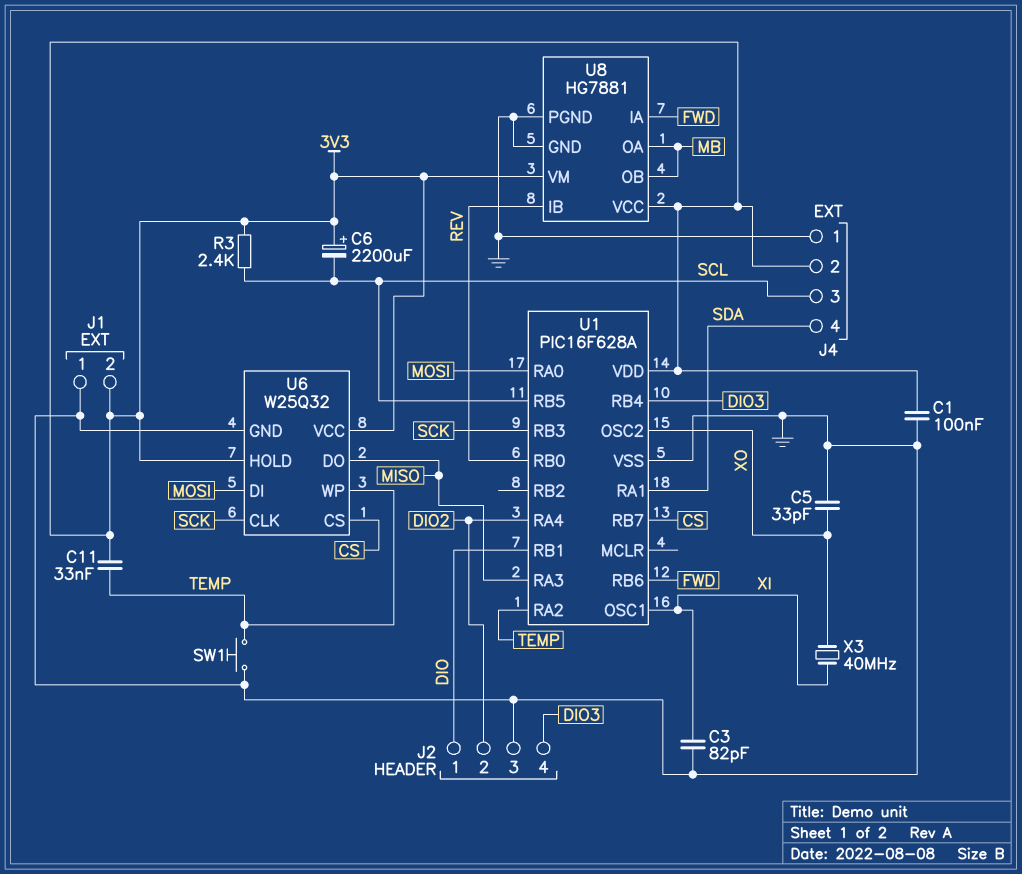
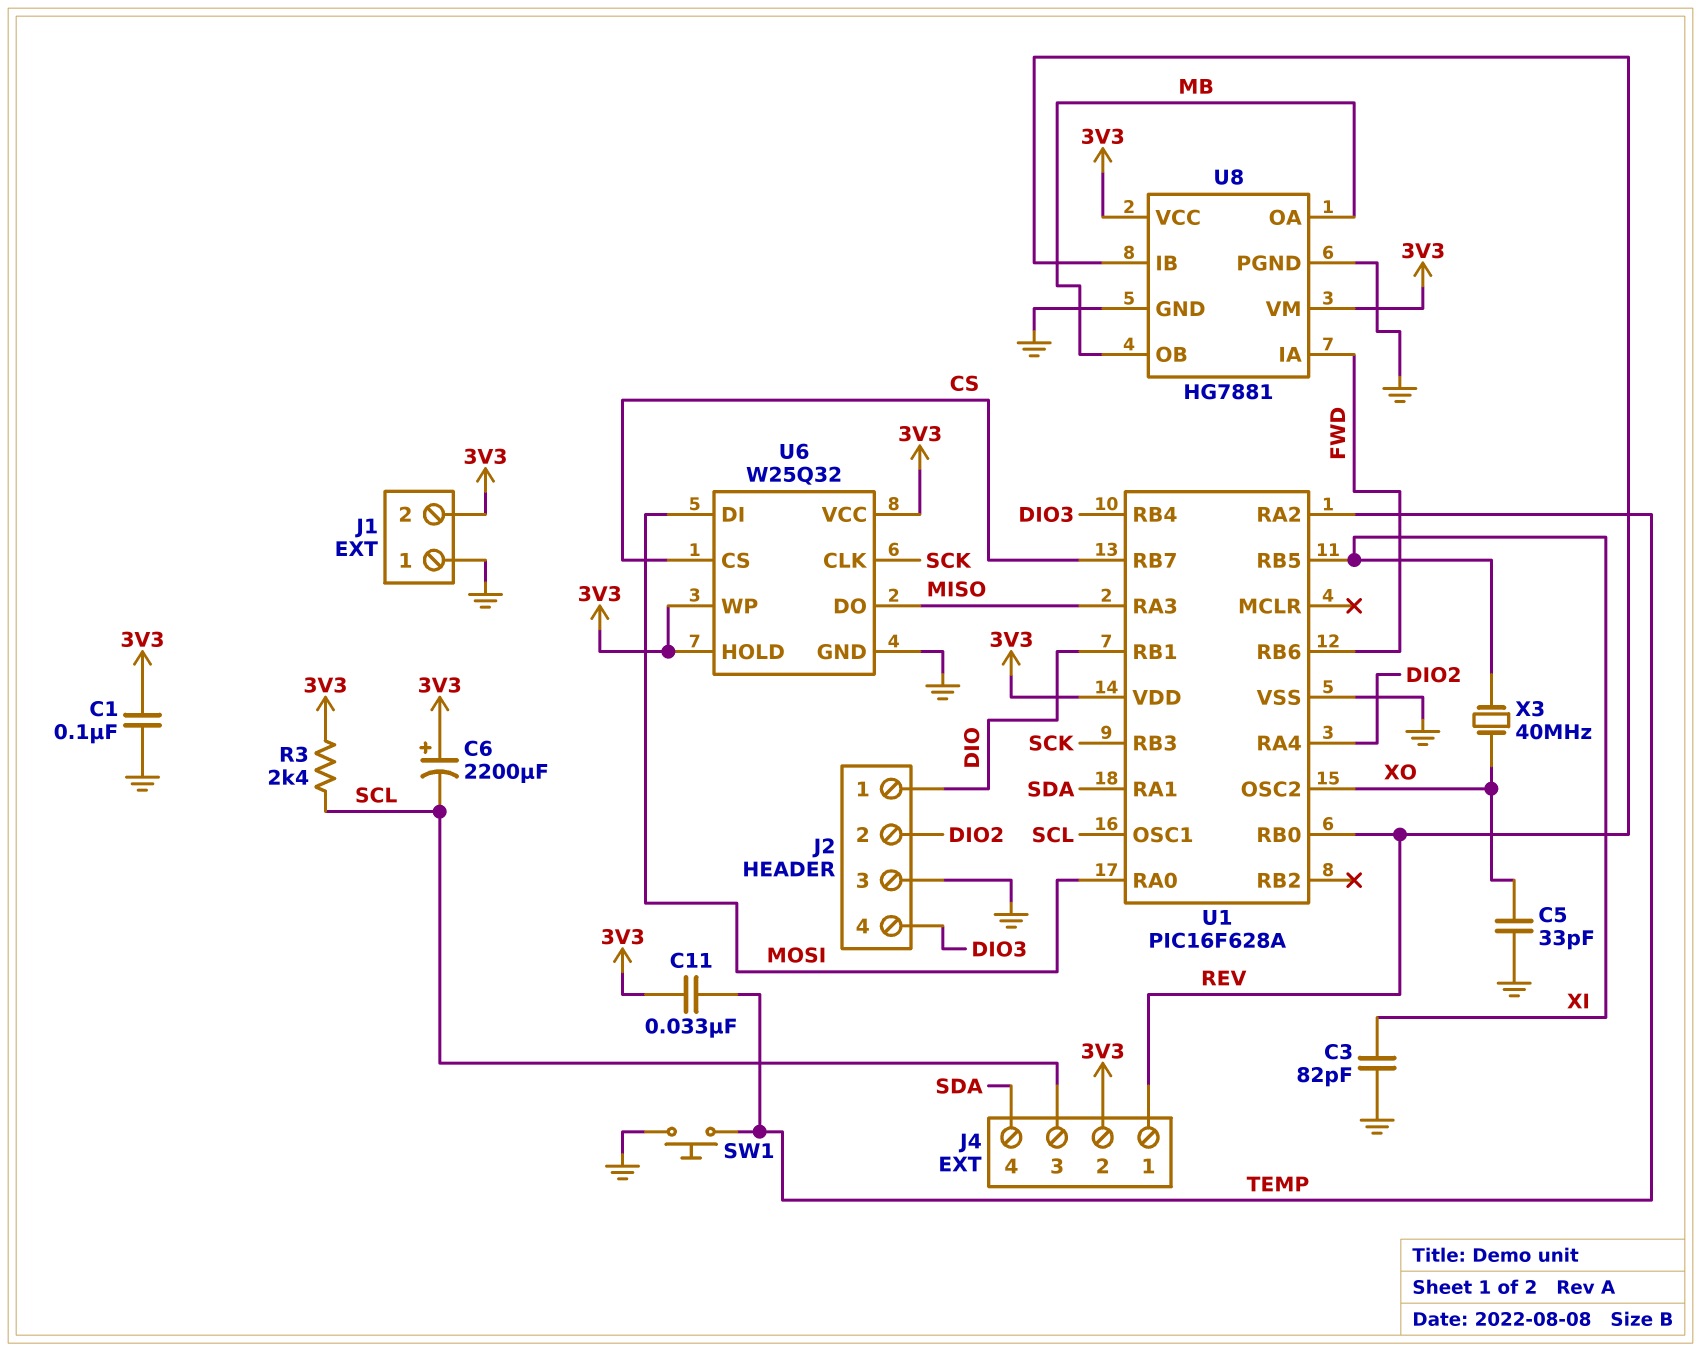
J4 pin 1: GND -> REV
U1 pin OSC1: XI -> SCL
U1 pin RB5: SCL -> XI
U6 pin WP: TEMP -> 3V3

